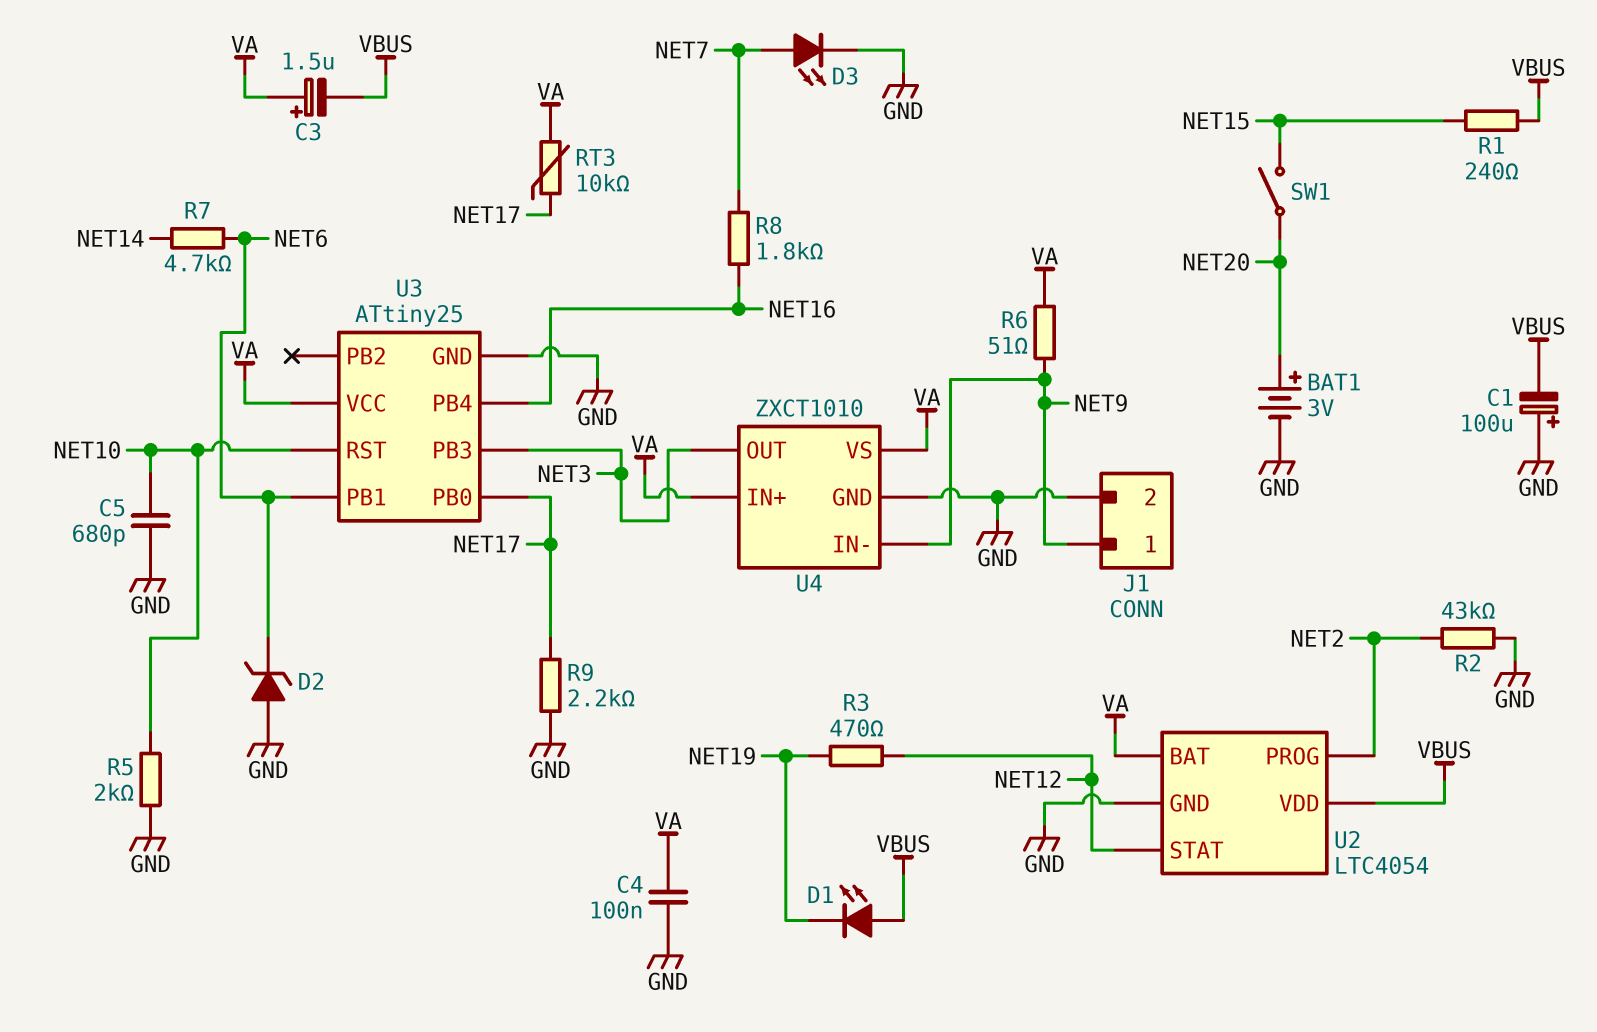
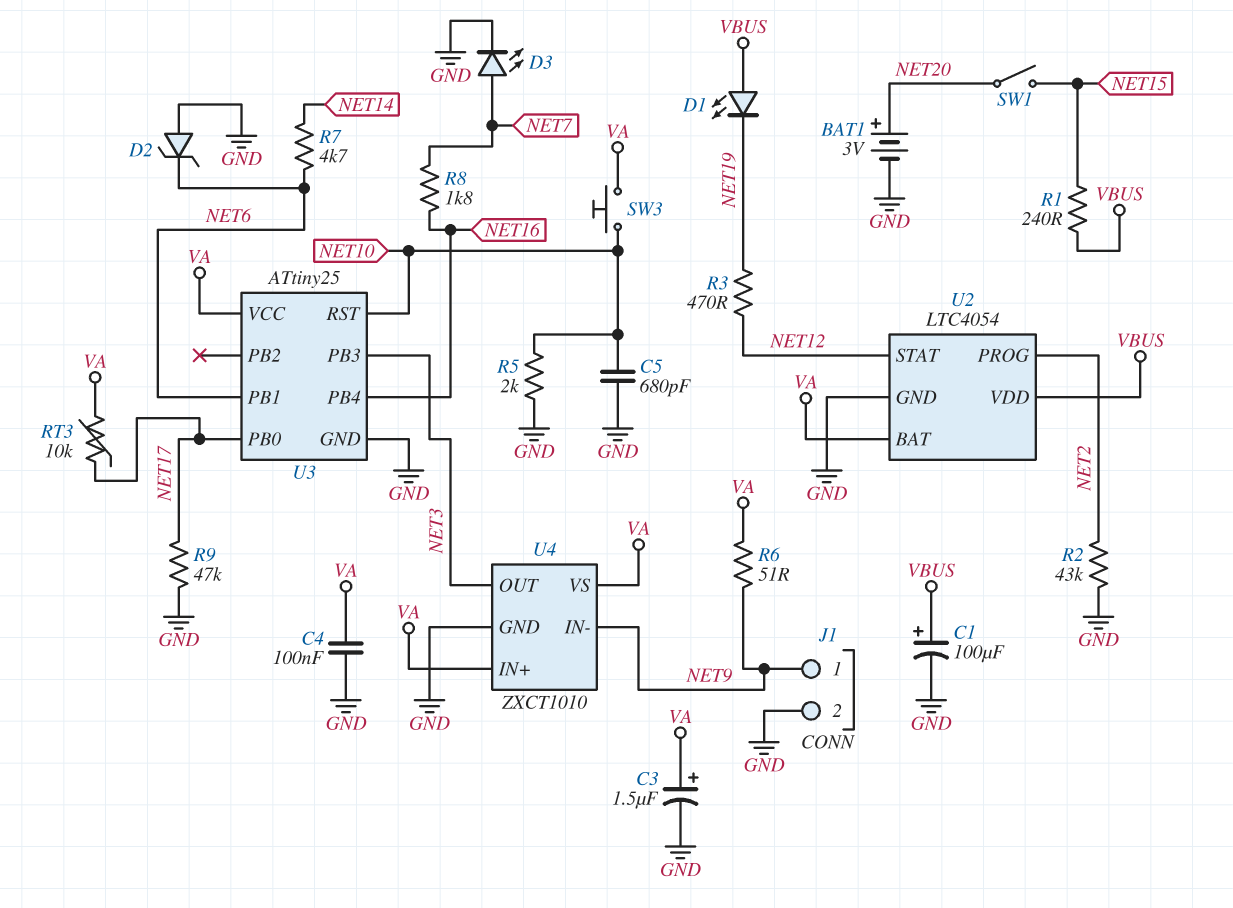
C1: 100uF (plus GND, minus VBUS) -> 100uF (plus VBUS, minus GND)
C3: 1.5uF (plus VA, minus VBUS) -> 1.5uF (plus VA, minus GND)
R9: 2.2k (GND, NET17) -> 47k (GND, NET17)
SW3: none -> button (NET10, VA)

